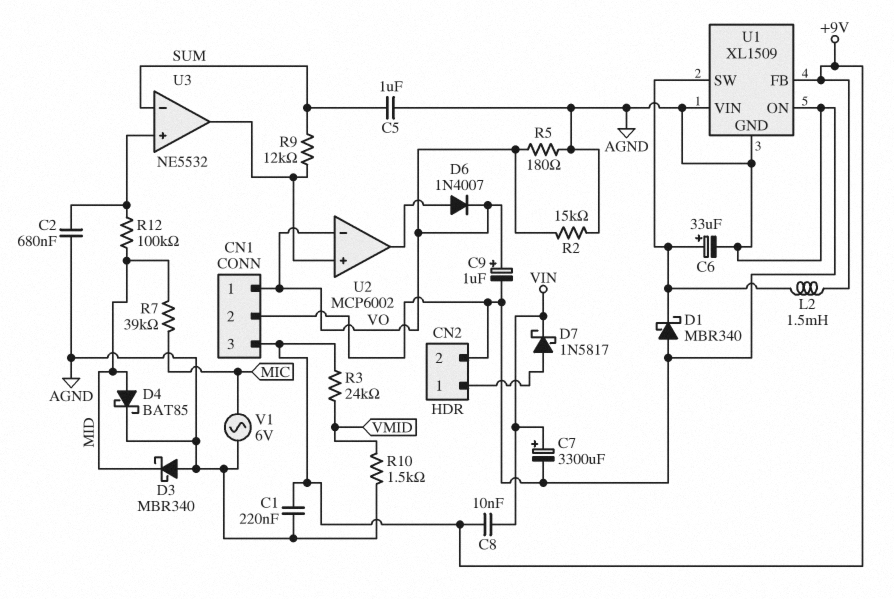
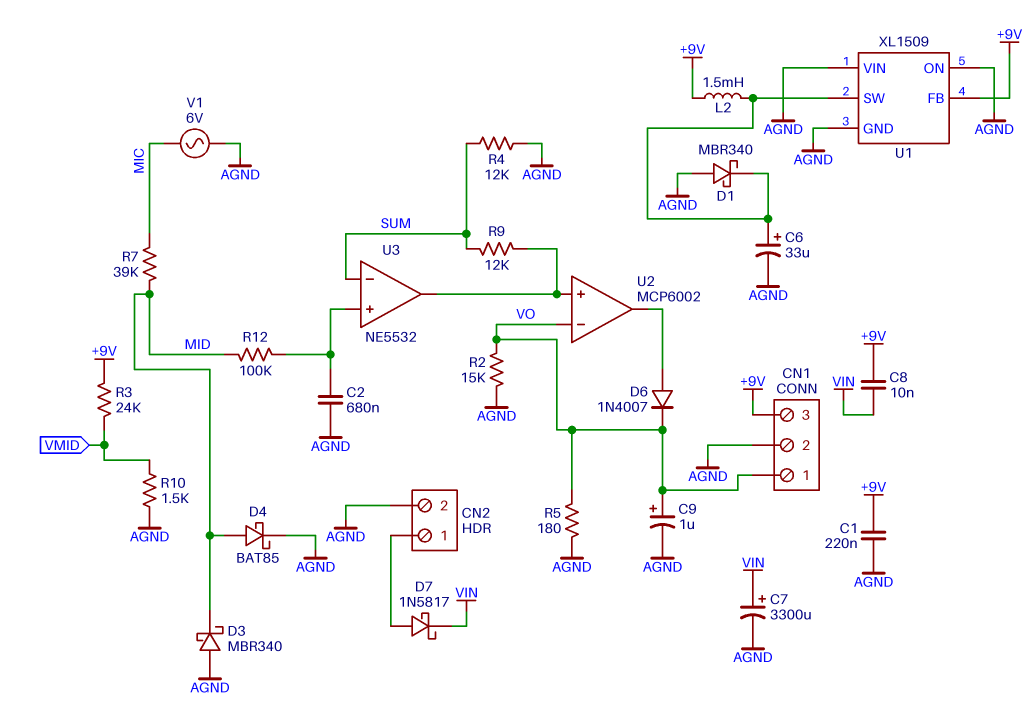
C5: 1uF (AGND, SUM) -> none
R4: none -> 12k (AGND, SUM)

